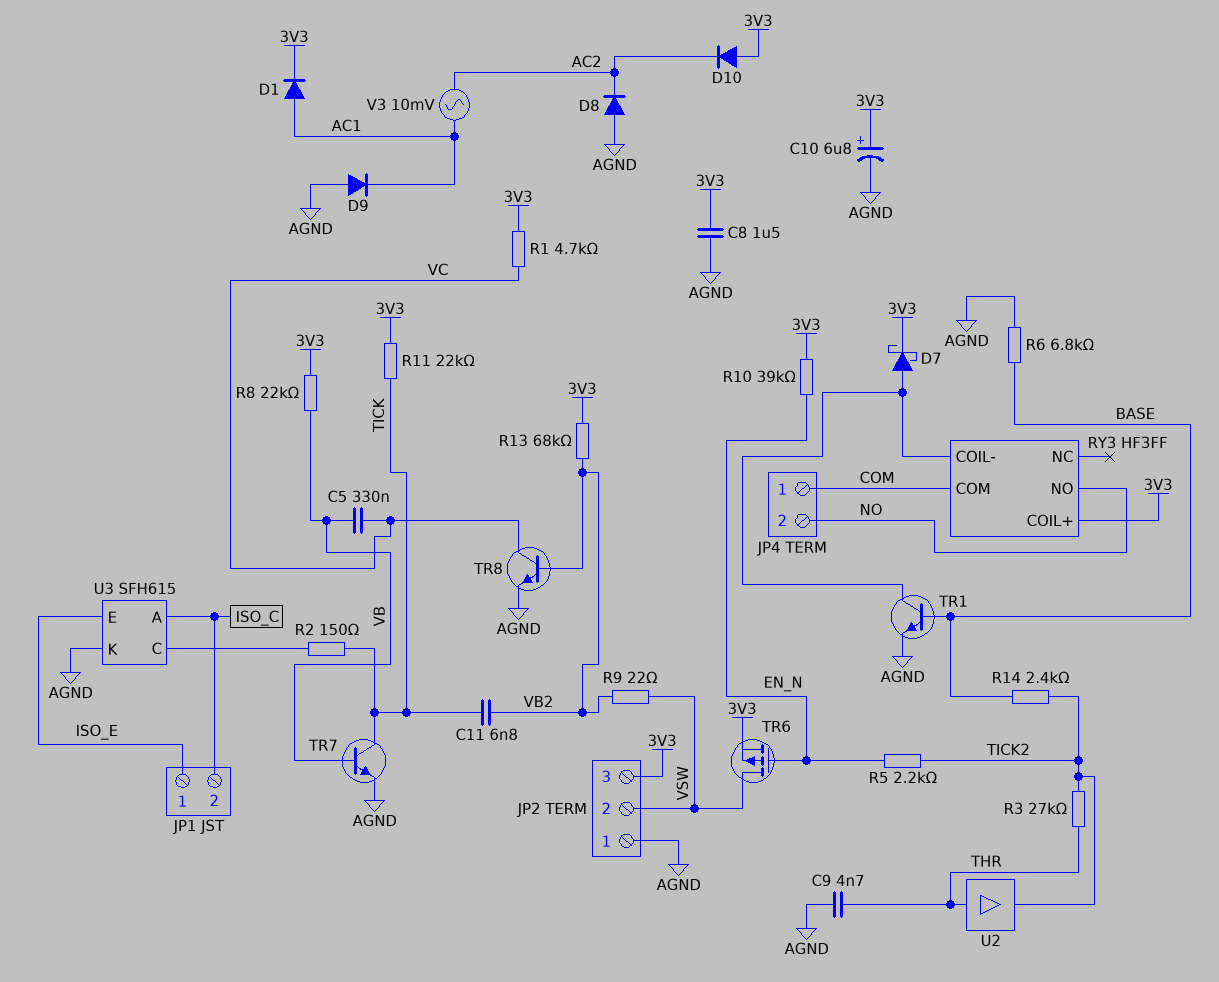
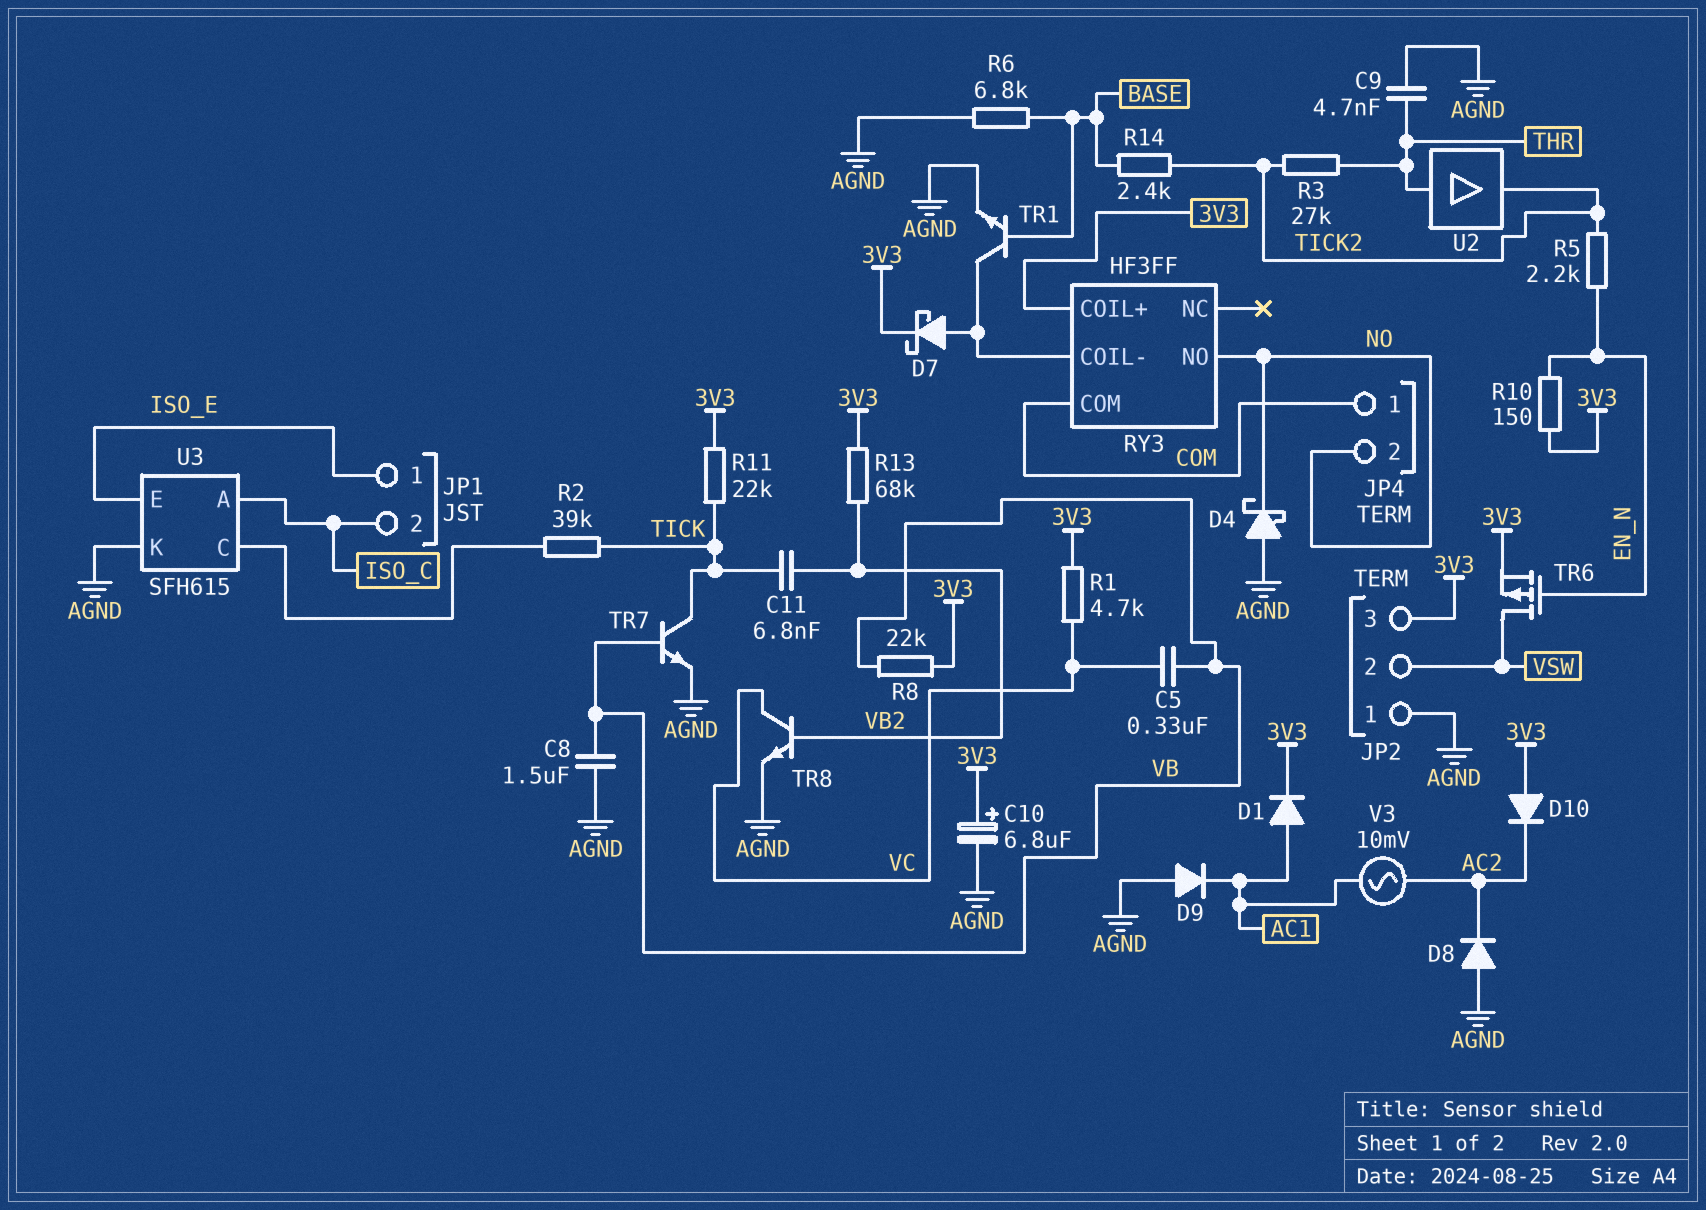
C8: 1.5uF (3V3, AGND) -> 1.5uF (AGND, VB)
D4: none -> schottky (A AGND, K NO)
R2: 150 (TICK, U3/C) -> 39k (TICK, U3/C)
R9: 22 (VB2, VSW) -> none
R10: 39k (3V3, EN_N) -> 150 (3V3, EN_N)

